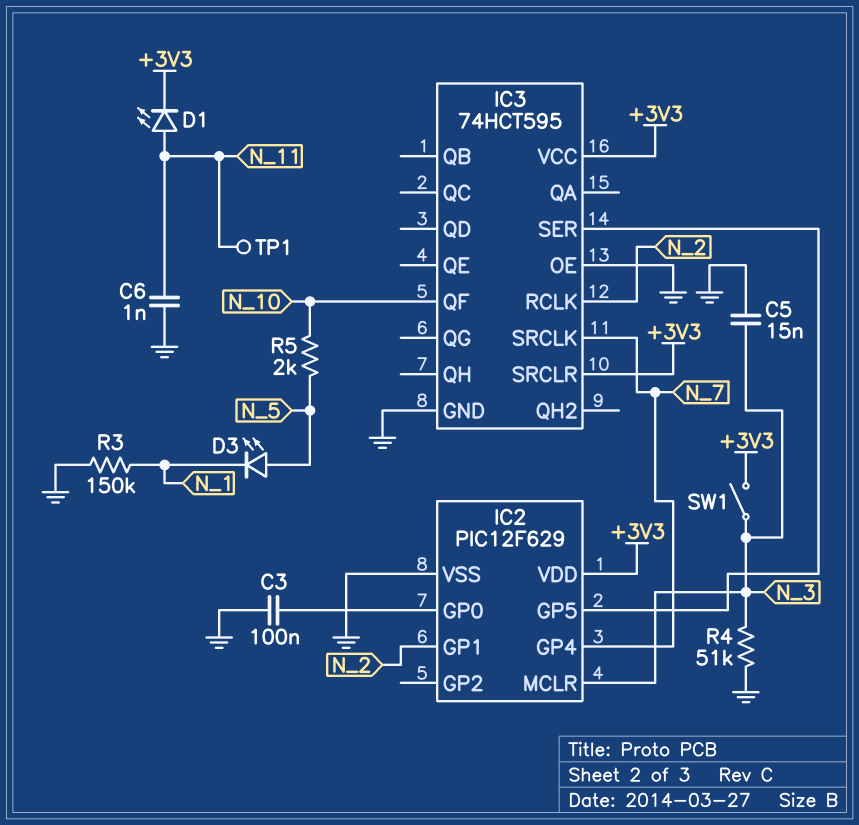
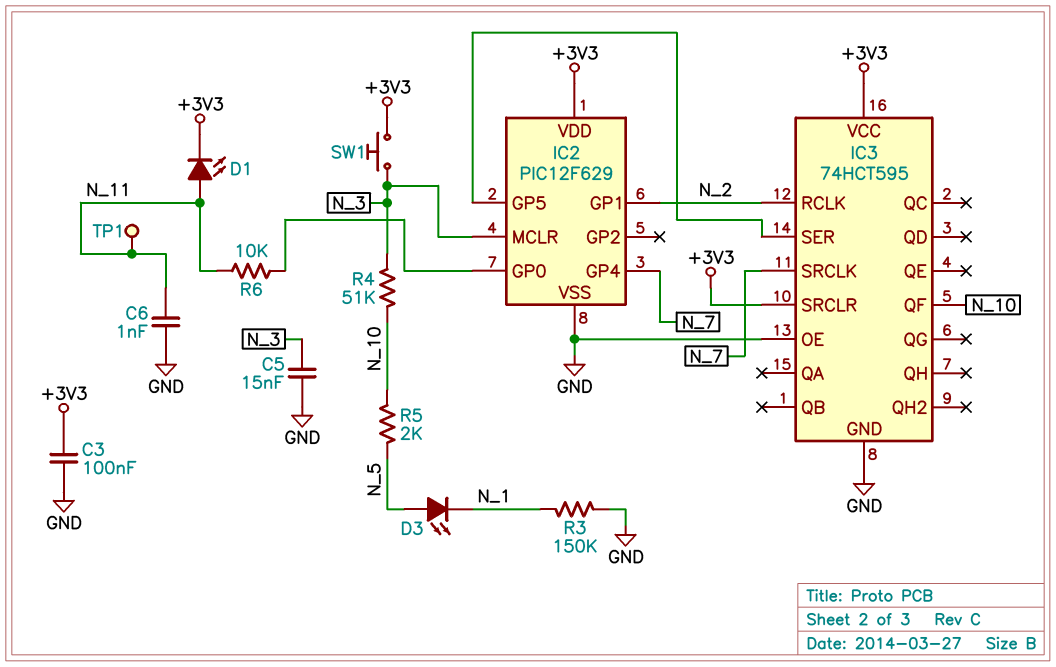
C3: 100nF (GND, IC2/GP0) -> 100nF (+3V3, GND)
R4: 51k (GND, N_3) -> 51k (N_3, N_10)
R6: none -> 10k (IC2/GP0, N_11)
SW1: switch (+3V3, N_3) -> button (+3V3, N_3)

